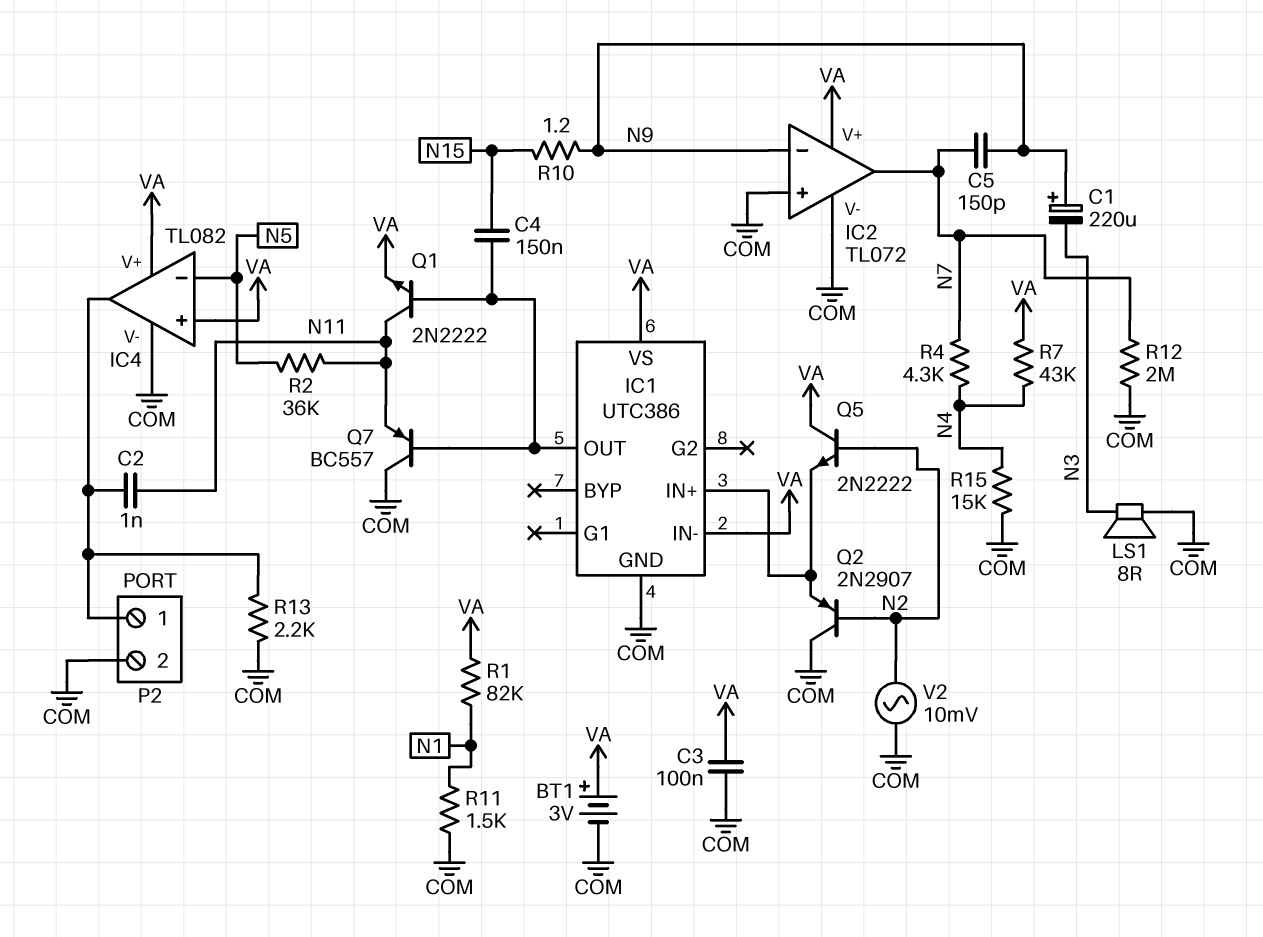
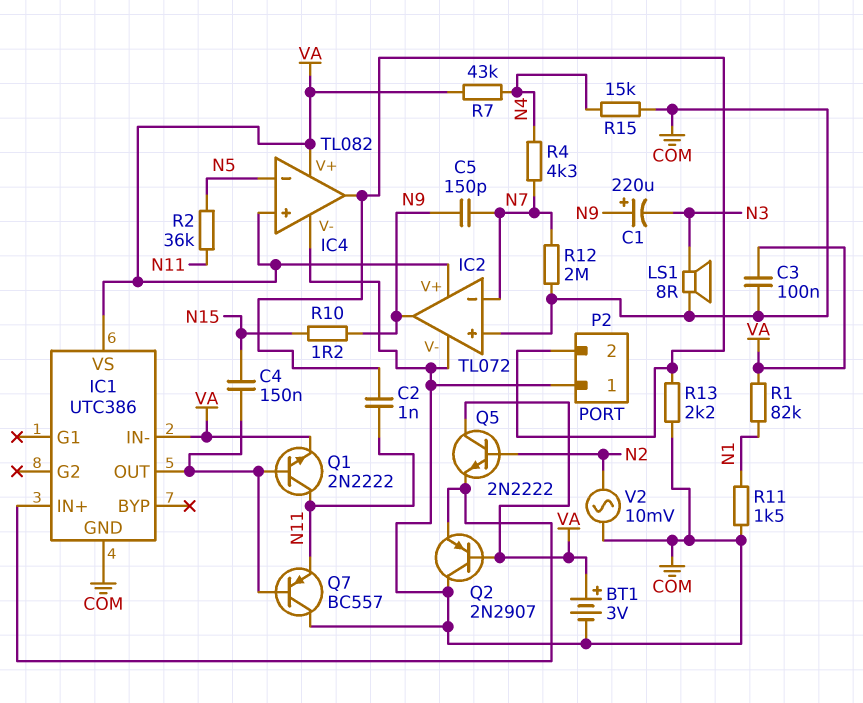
IC2 pin in-: N9 -> N7
IC2 pin out: N7 -> N9
P2 pin 1: IC4/out -> COM
P2 pin 2: COM -> IC4/out
Q2: PNP 2N2907 (B N2, C COM, E IC1/IN+) -> PNP 2N2907 (B VA, C COM, E IC1/IN+)

